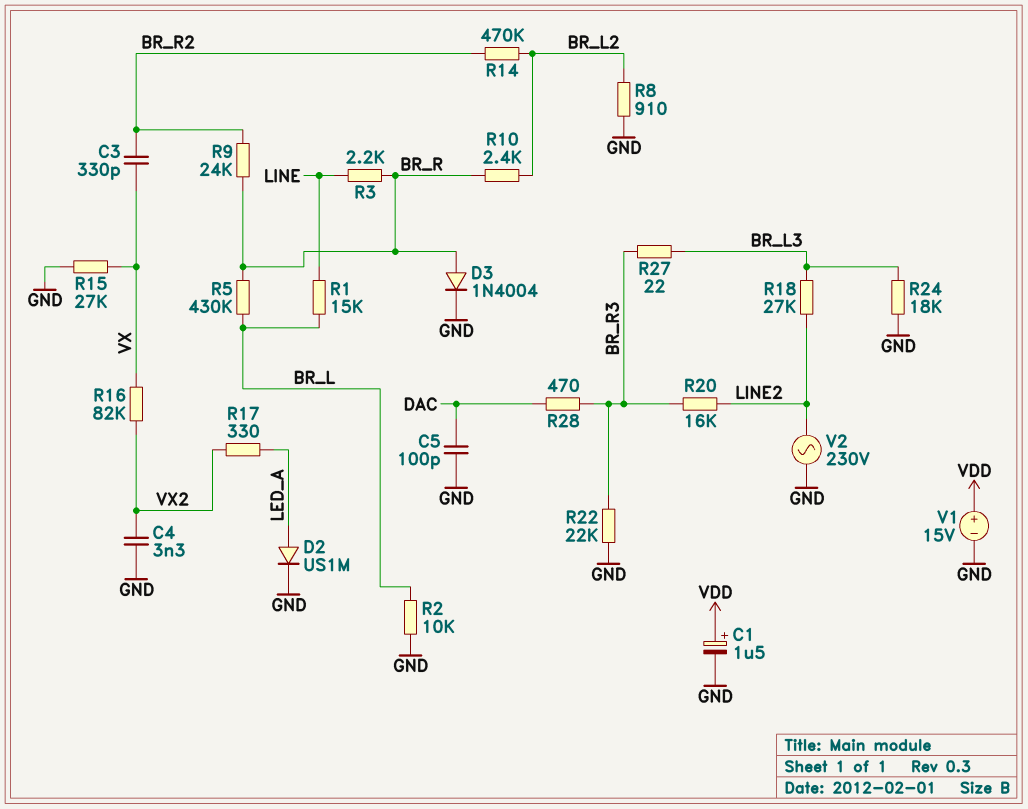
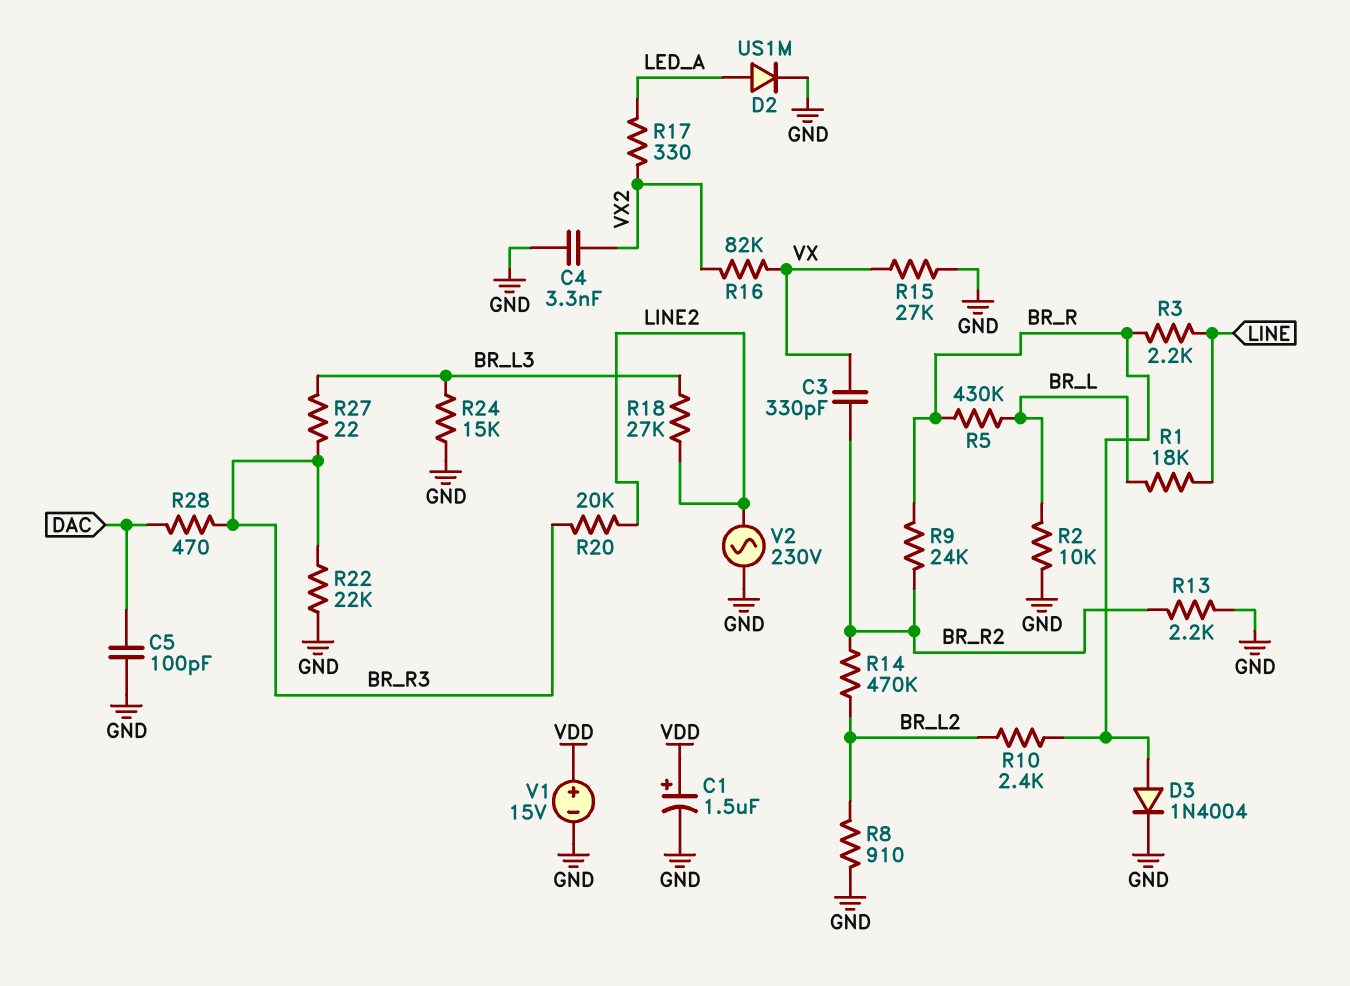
R1: 15k (BR_L, LINE) -> 18k (BR_L, LINE)
R13: none -> 2.2k (BR_R2, GND)
R20: 16k (BR_R3, LINE2) -> 20k (BR_R3, LINE2)
R24: 18k (BR_L3, GND) -> 15k (BR_L3, GND)

